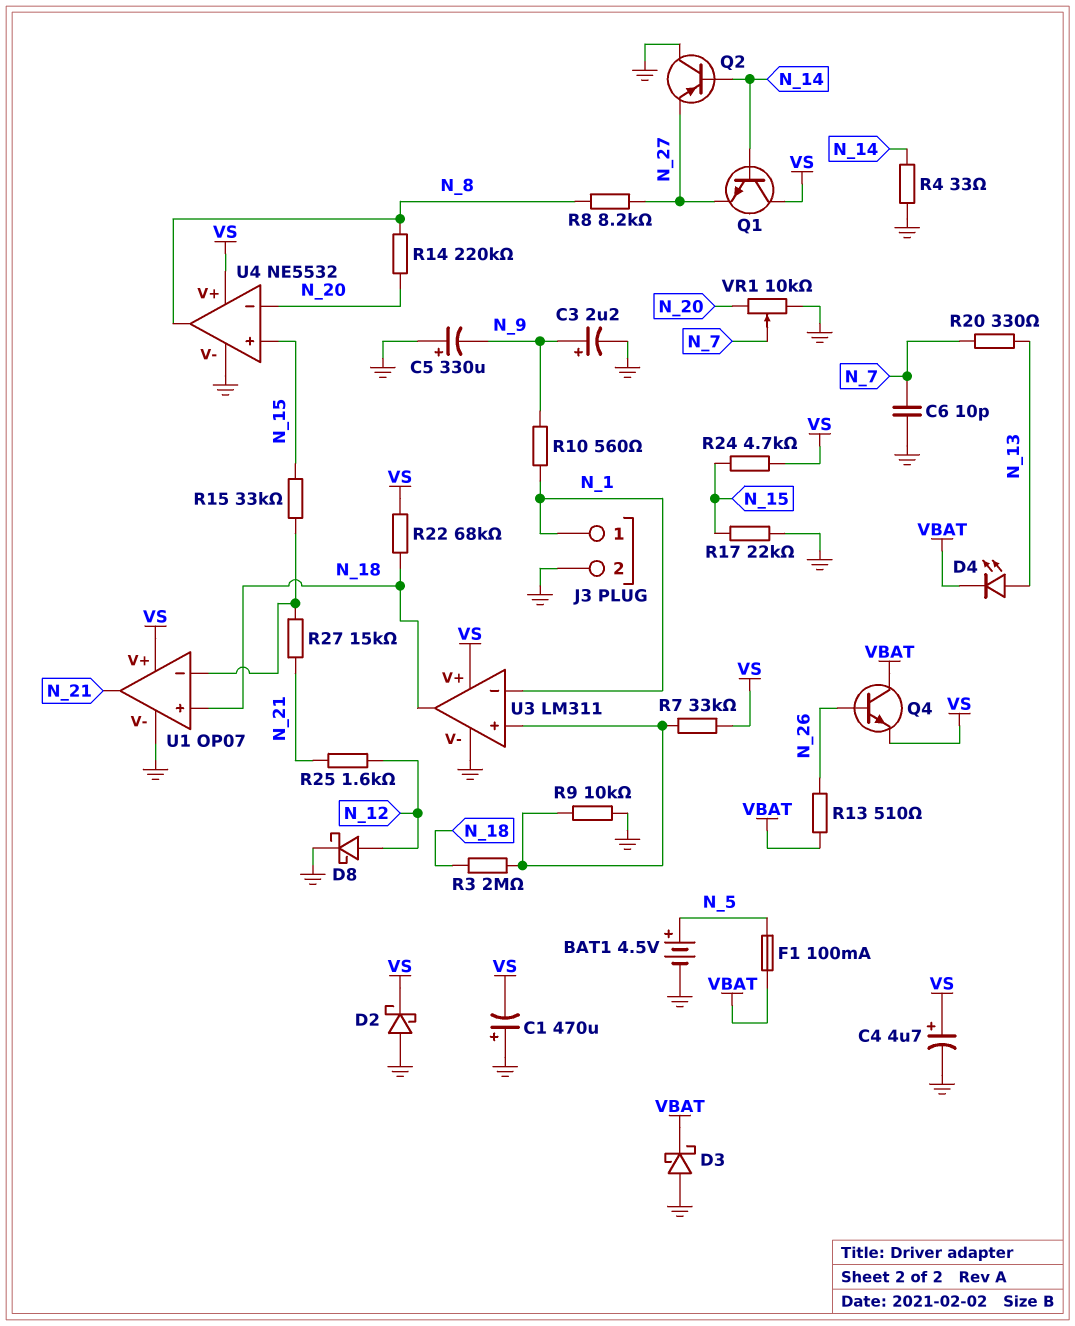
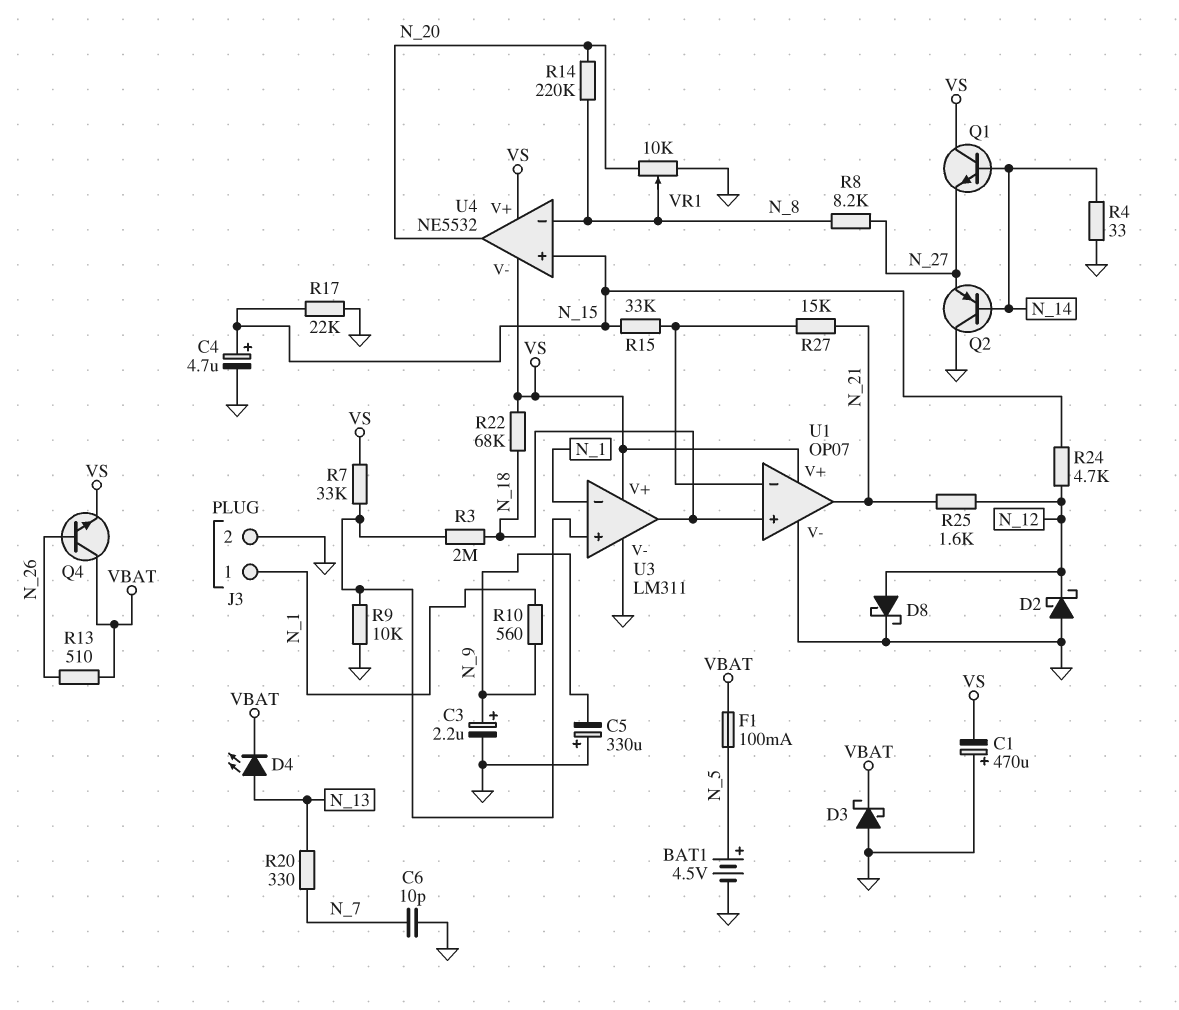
C4: 4.7uF (plus VS, minus GND) -> 4.7uF (plus N_15, minus GND)
D2: schottky (A GND, K VS) -> schottky (A GND, K N_12)
R24: 4.7k (N_15, VS) -> 4.7k (N_12, N_15)
U4 pin V-: GND -> VS
U4 pin in-: N_20 -> N_8
U4 pin out: N_8 -> N_20
VR1: 10k (GND, N_20, wiper N_7) -> 10k (GND, N_20, wiper N_8)

